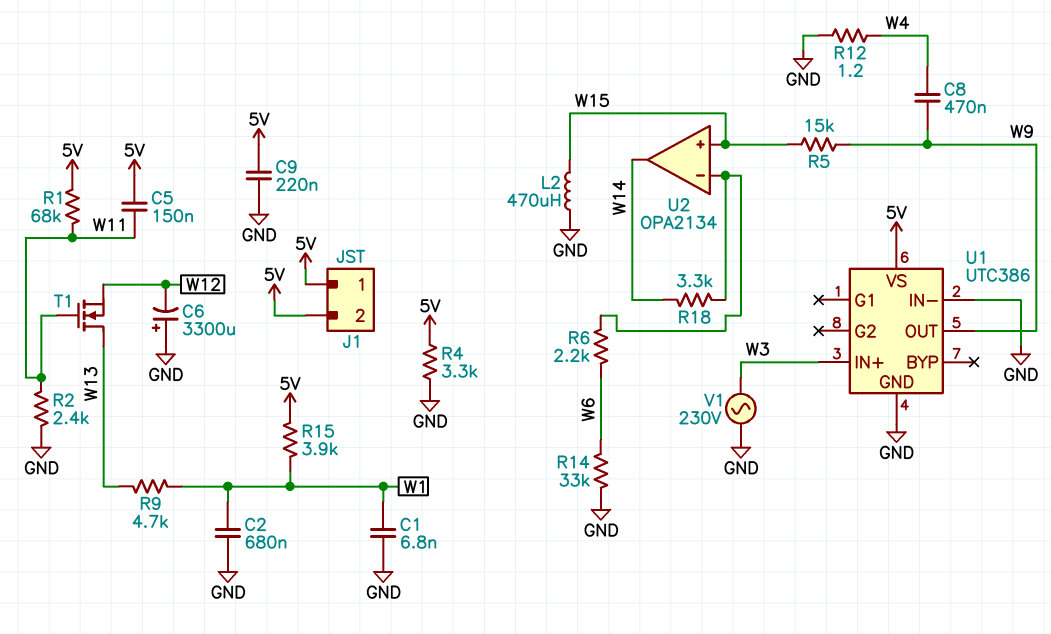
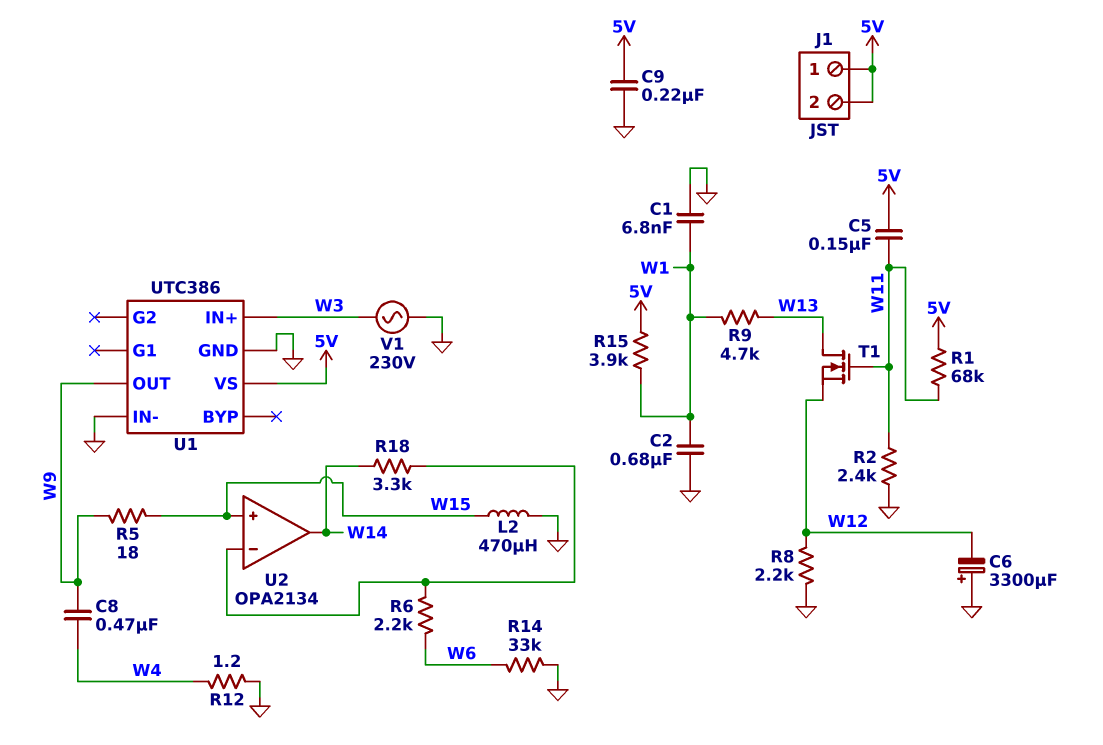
R4: 3.3k (5V, GND) -> none
R5: 15k (W9, W15) -> 18 (W9, W15)
R8: none -> 2.2k (GND, W12)

